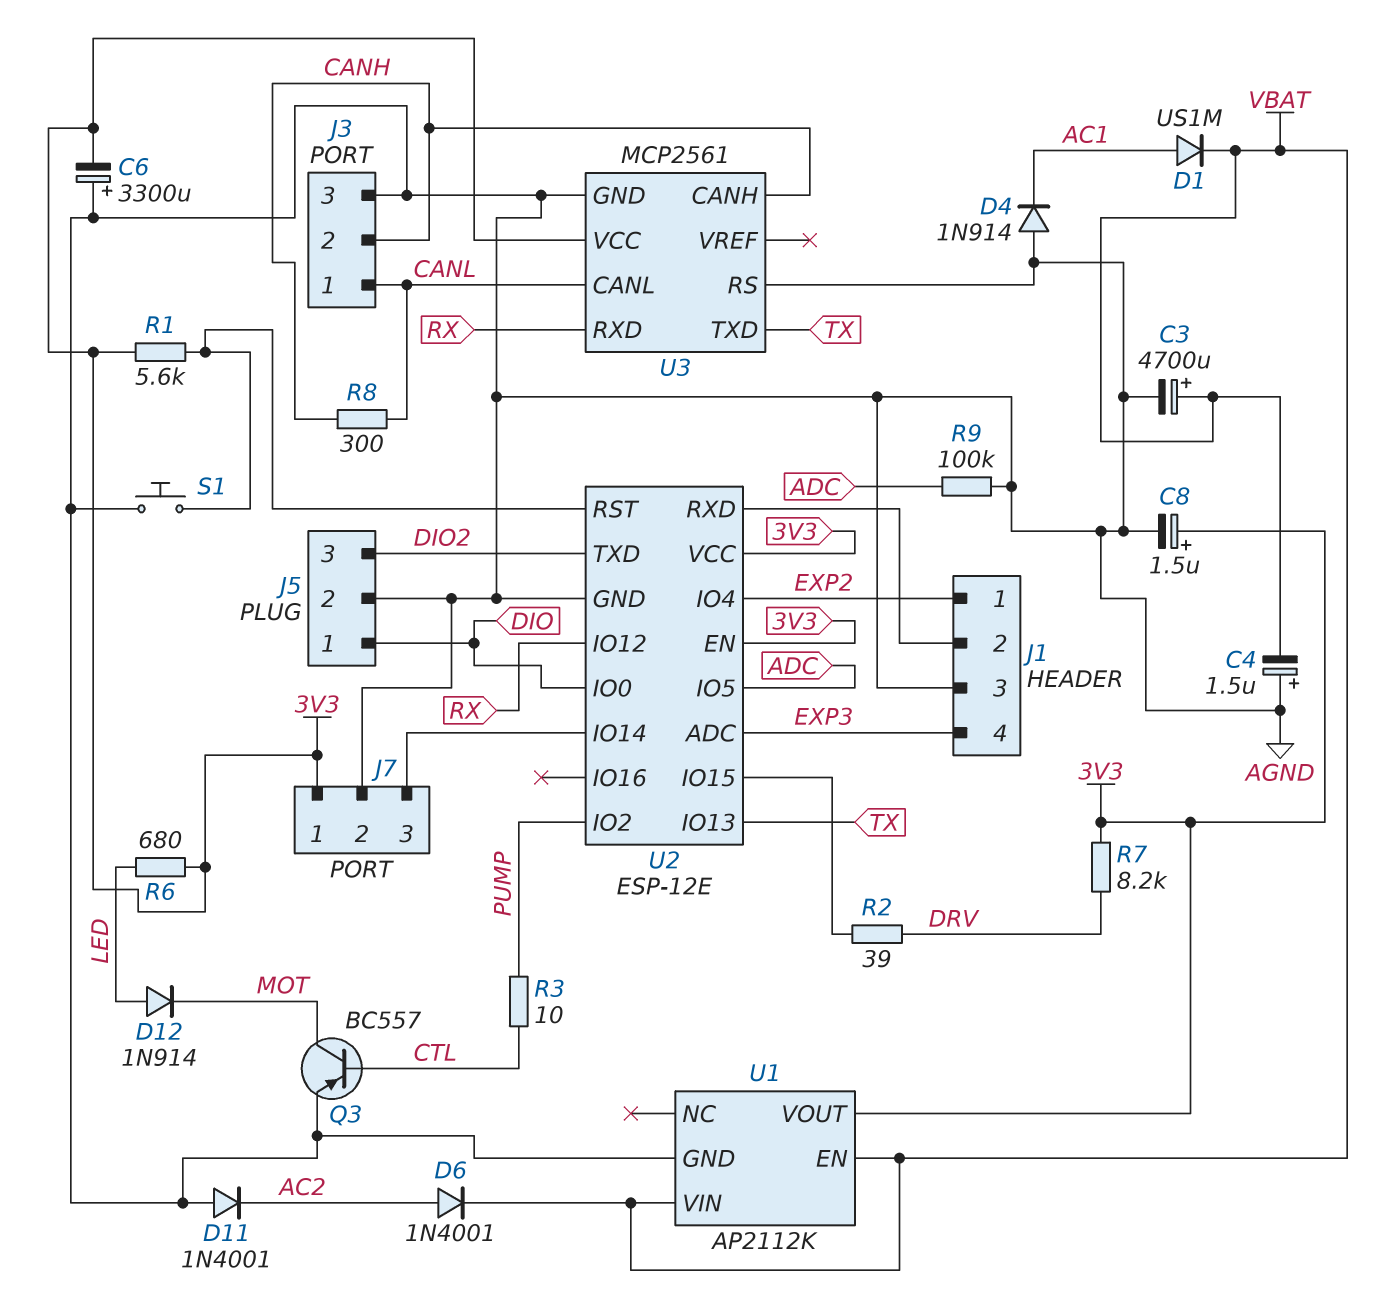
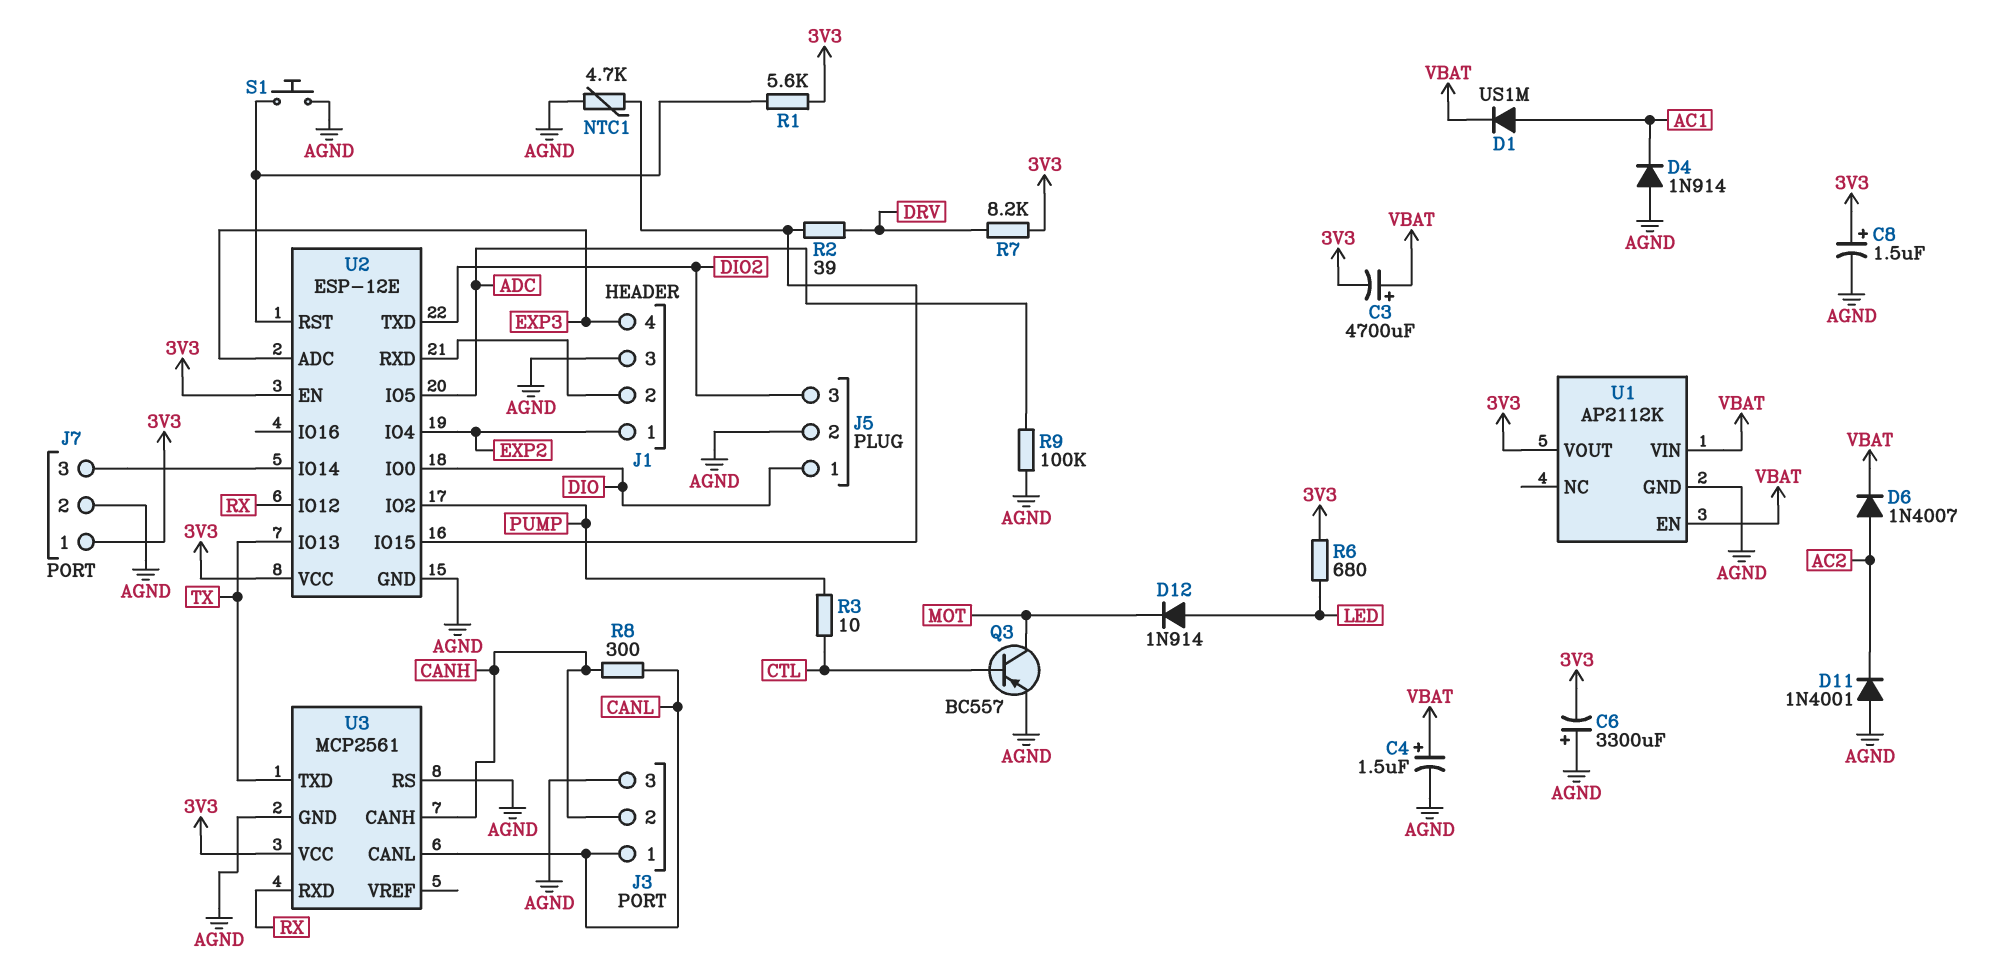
C3: 4700uF (plus VBAT, minus AGND) -> 4700uF (plus VBAT, minus 3V3)
C4: 1.5uF (plus AGND, minus VBAT) -> 1.5uF (plus VBAT, minus AGND)
D6: diode 1N4001 (A AC2, K VBAT) -> diode 1N4007 (A AC2, K VBAT)
NTC1: none -> 4.7k (AGND, U2/IO15)

